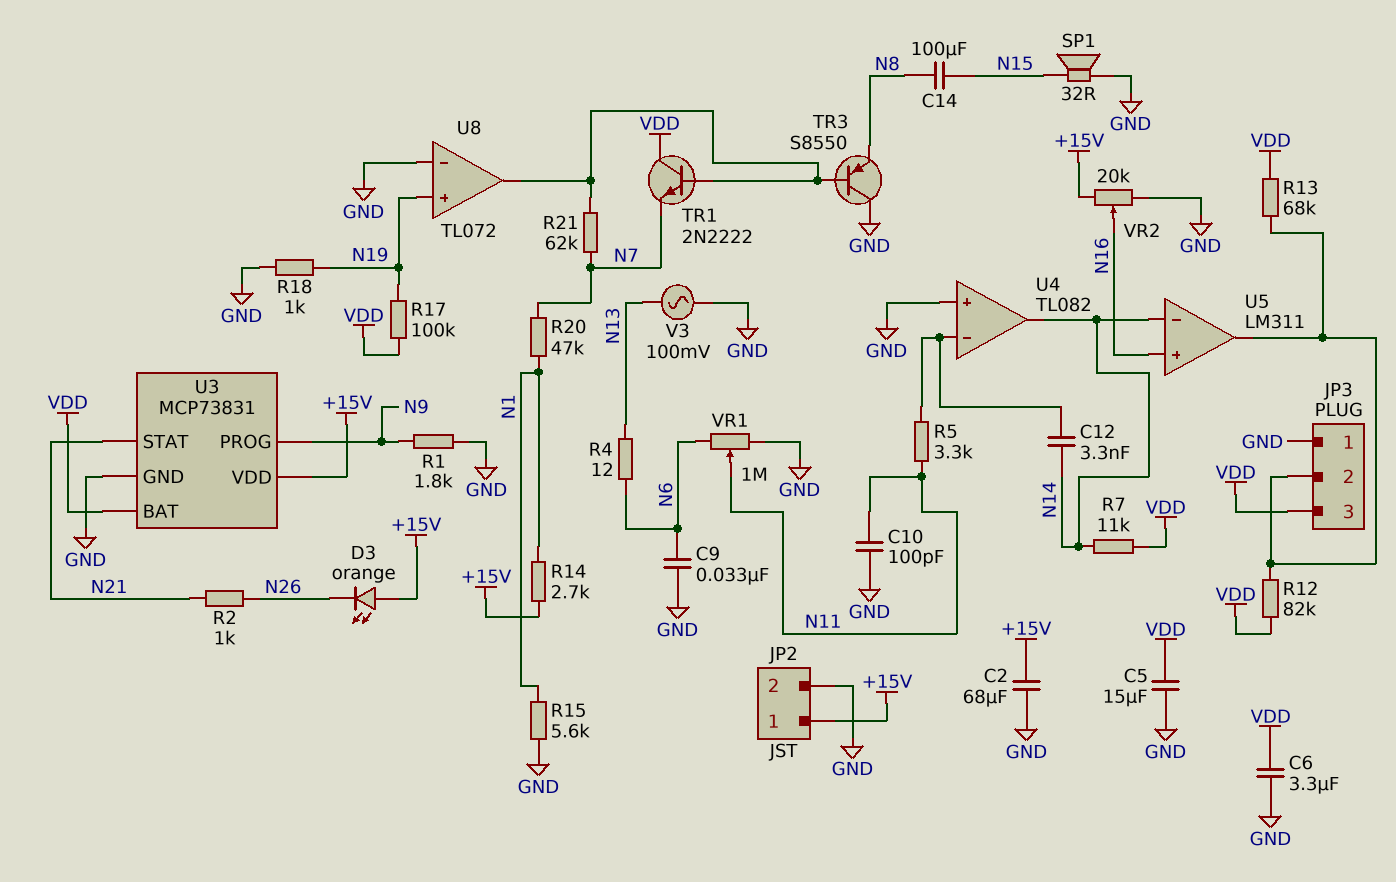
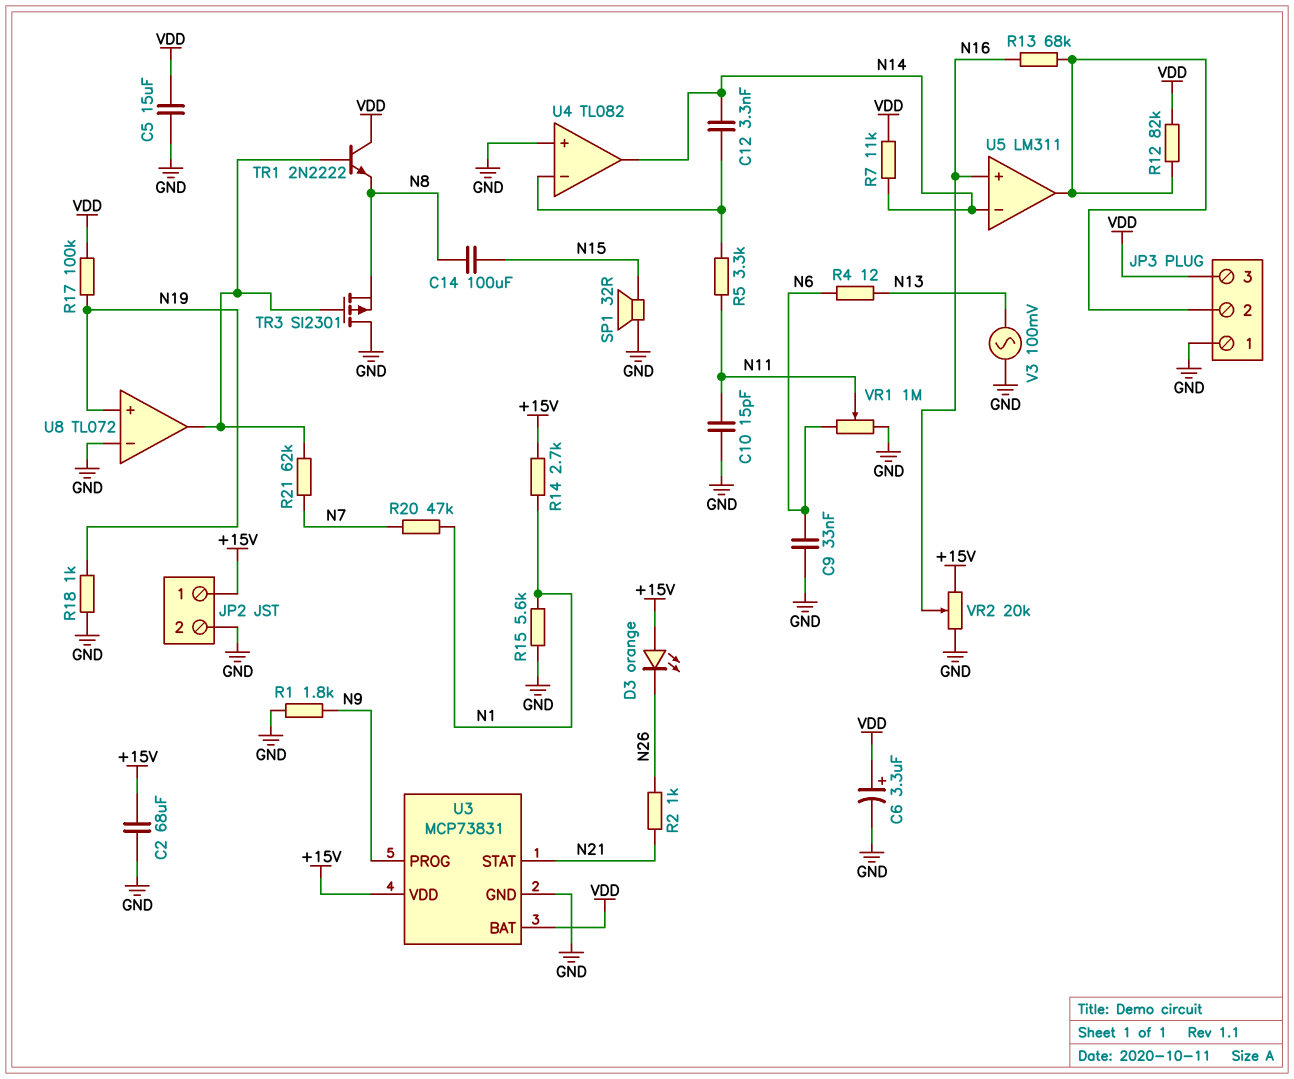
C6: 3.3uF (GND, VDD) -> 3.3uF (plus VDD, minus GND)
C10: 100pF (GND, N11) -> 15pF (GND, N11)
R13: 68k (JP3/2, VDD) -> 68k (JP3/2, N16)
TR1: NPN 2N2222 (B U8/out, C VDD, E N7) -> NPN 2N2222 (B U8/out, C VDD, E N8)
TR3: PNP S8550 (B U8/out, C GND, E N8) -> PMOS SI2301 (G U8/out, D GND, S N8)

